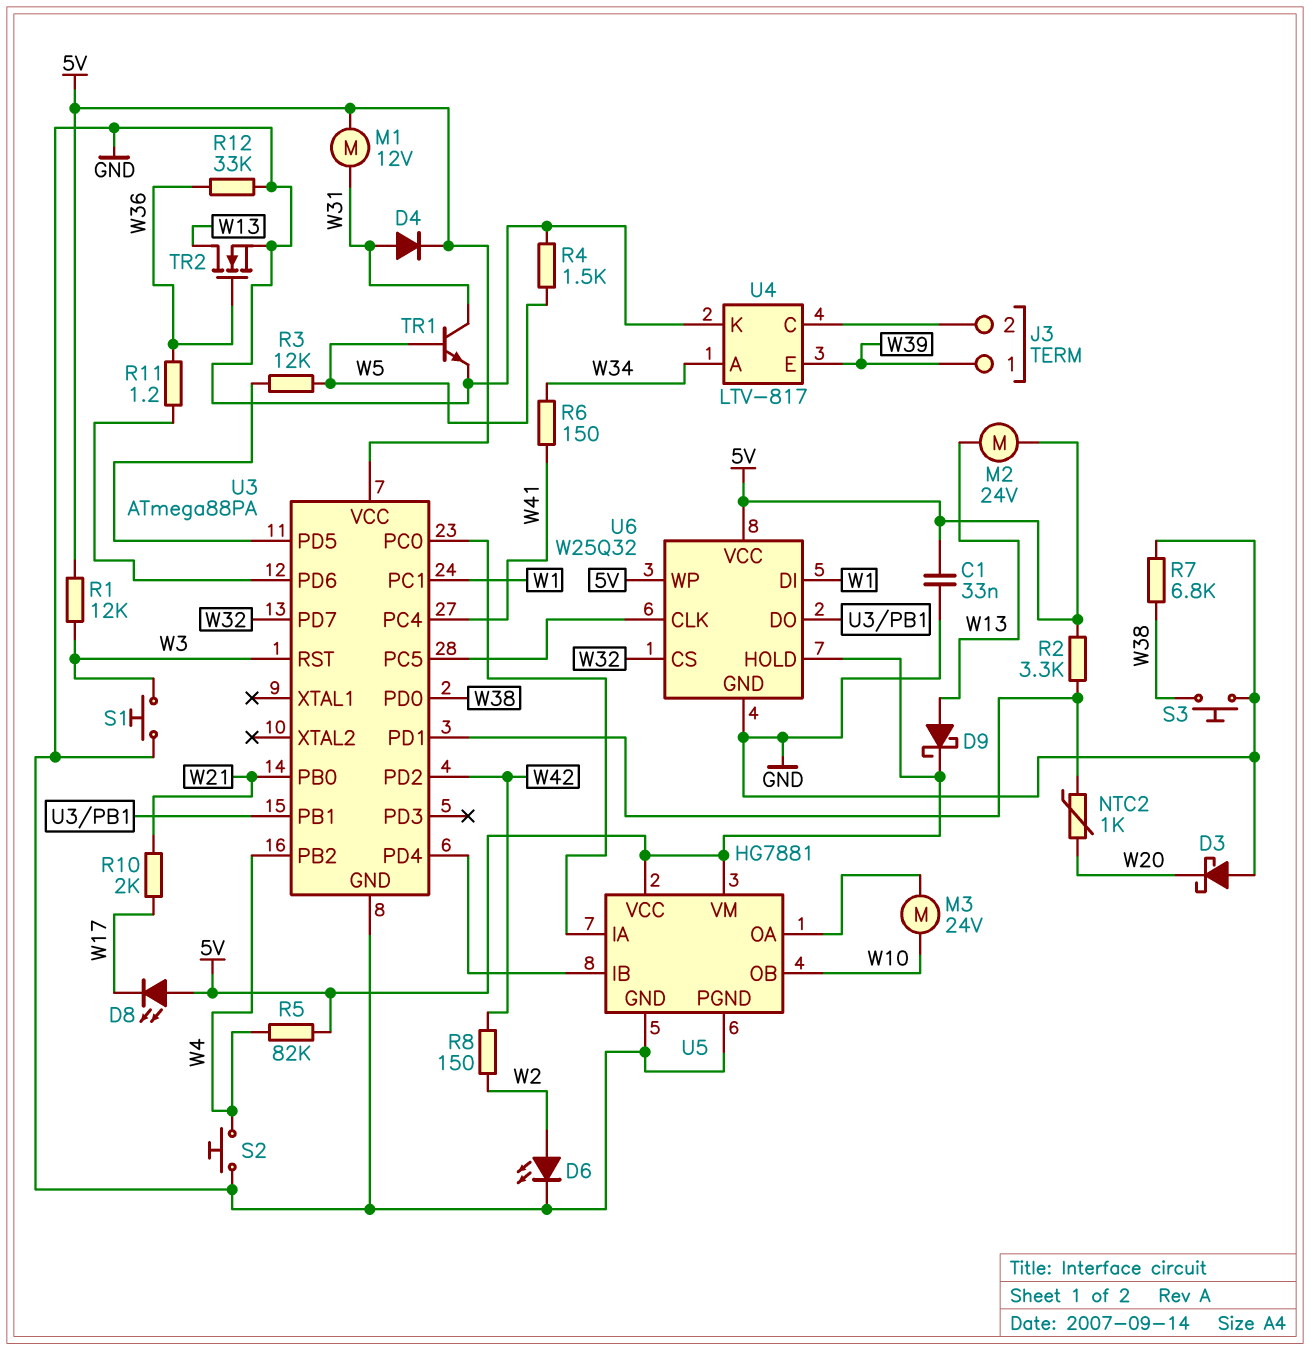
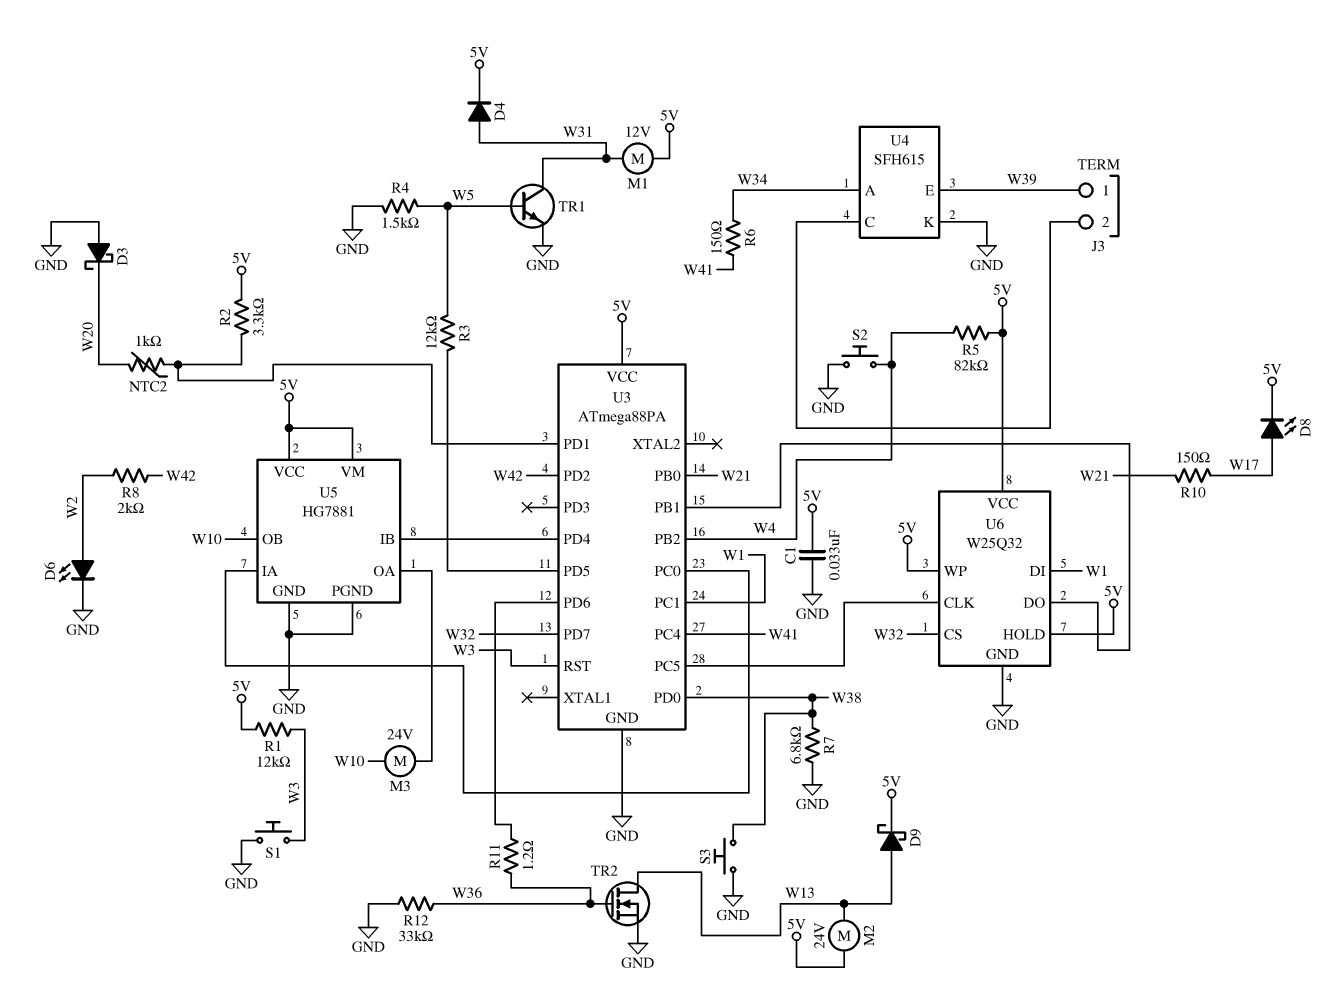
D8: LED (A 5V, K W17) -> LED (A W17, K 5V)
R8: 150 (W2, W42) -> 2k (W2, W42)
R10: 2k (W17, W21) -> 150 (W17, W21)
U4: LTV-817 -> SFH615

